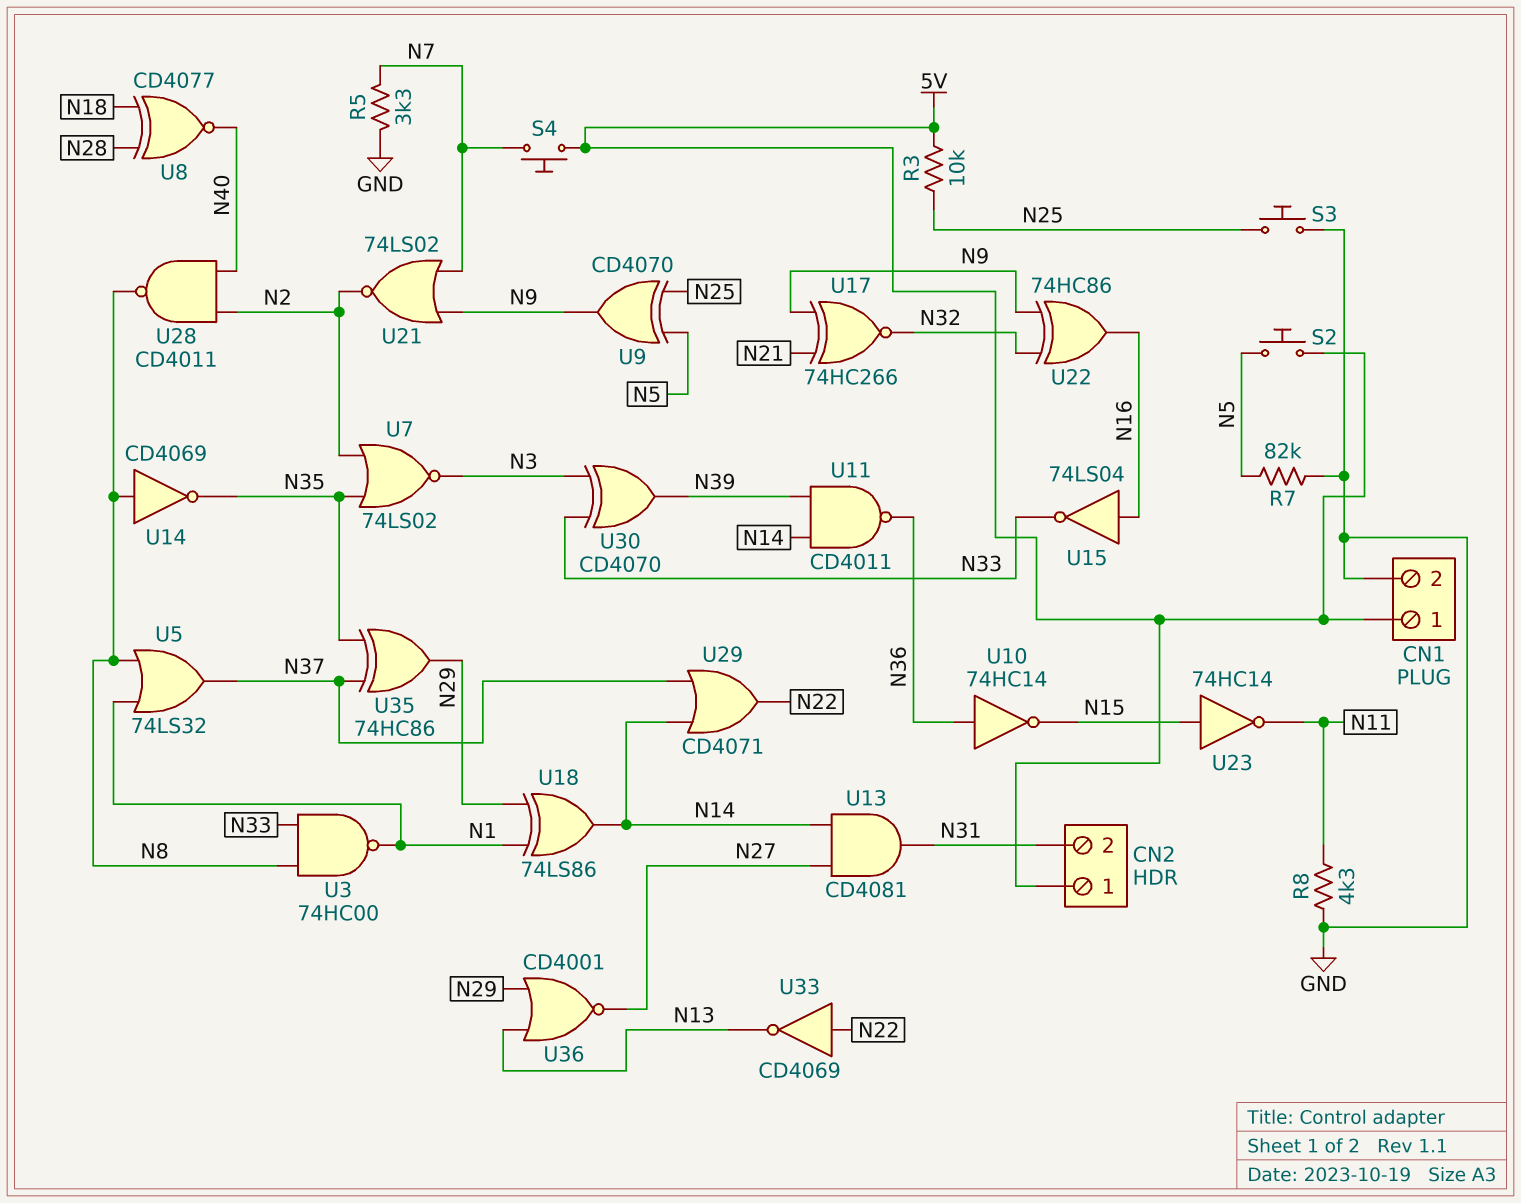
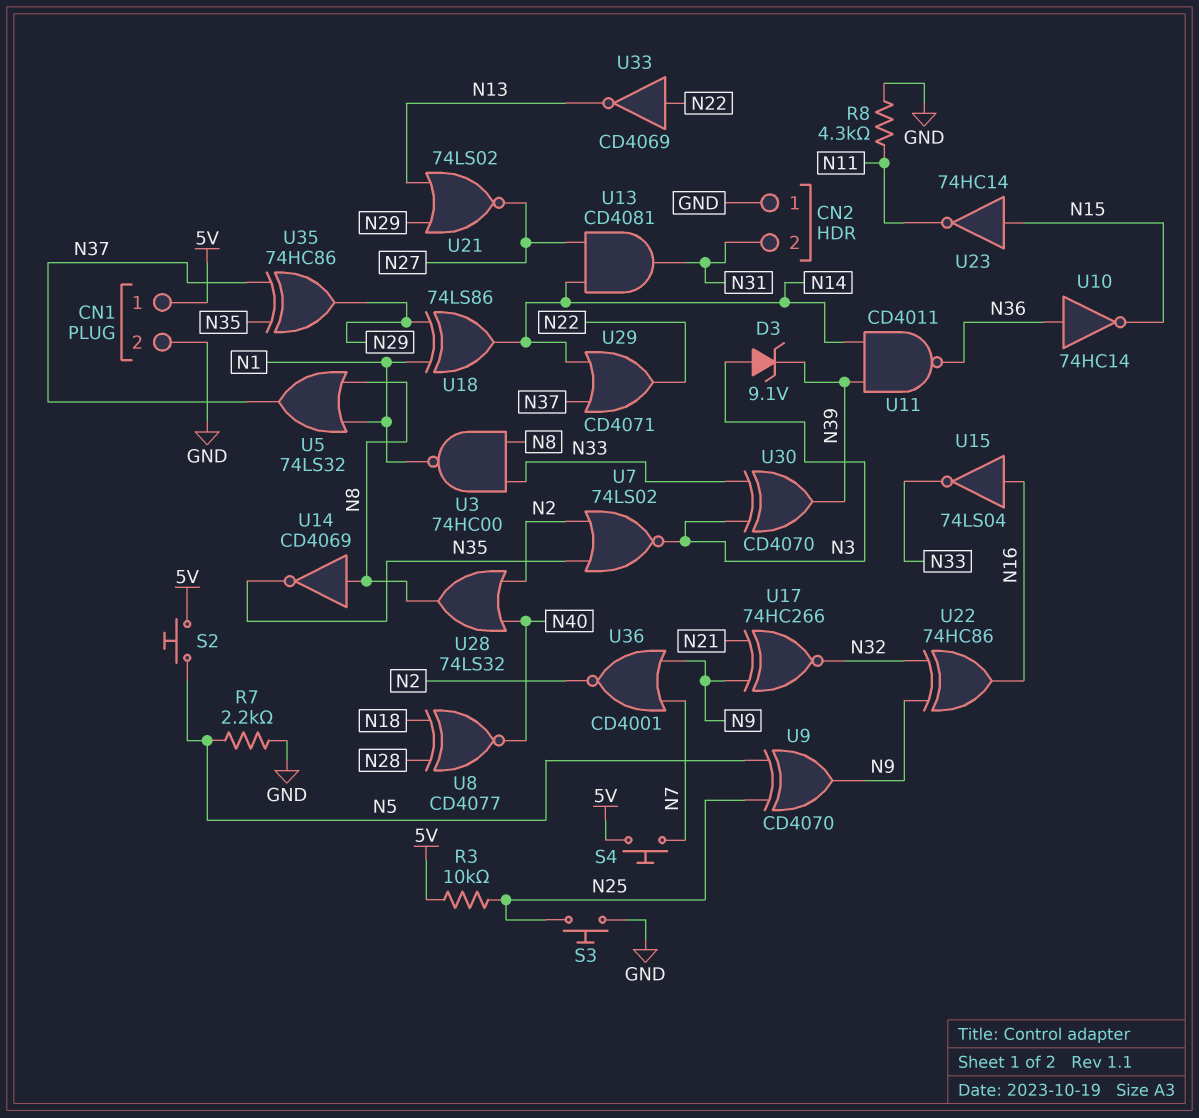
CN2 pin 1: 5V -> GND
D3: none -> zener 9.1V (A N3, K N39)
R5: 3.3k (GND, N7) -> none
R7: 82k (GND, N5) -> 2.2k (GND, N5)
U21: NOR 74LS02 (in N7, in N9, out N2) -> NOR 74LS02 (in N13, in N29, out N27)
U28: NAND CD4011 (in N2, in N40, out N8) -> OR 74LS32 (in N2, in N40, out N8)
U36: NOR CD4001 (in N13, in N29, out N27) -> NOR CD4001 (in N7, in N9, out N2)

